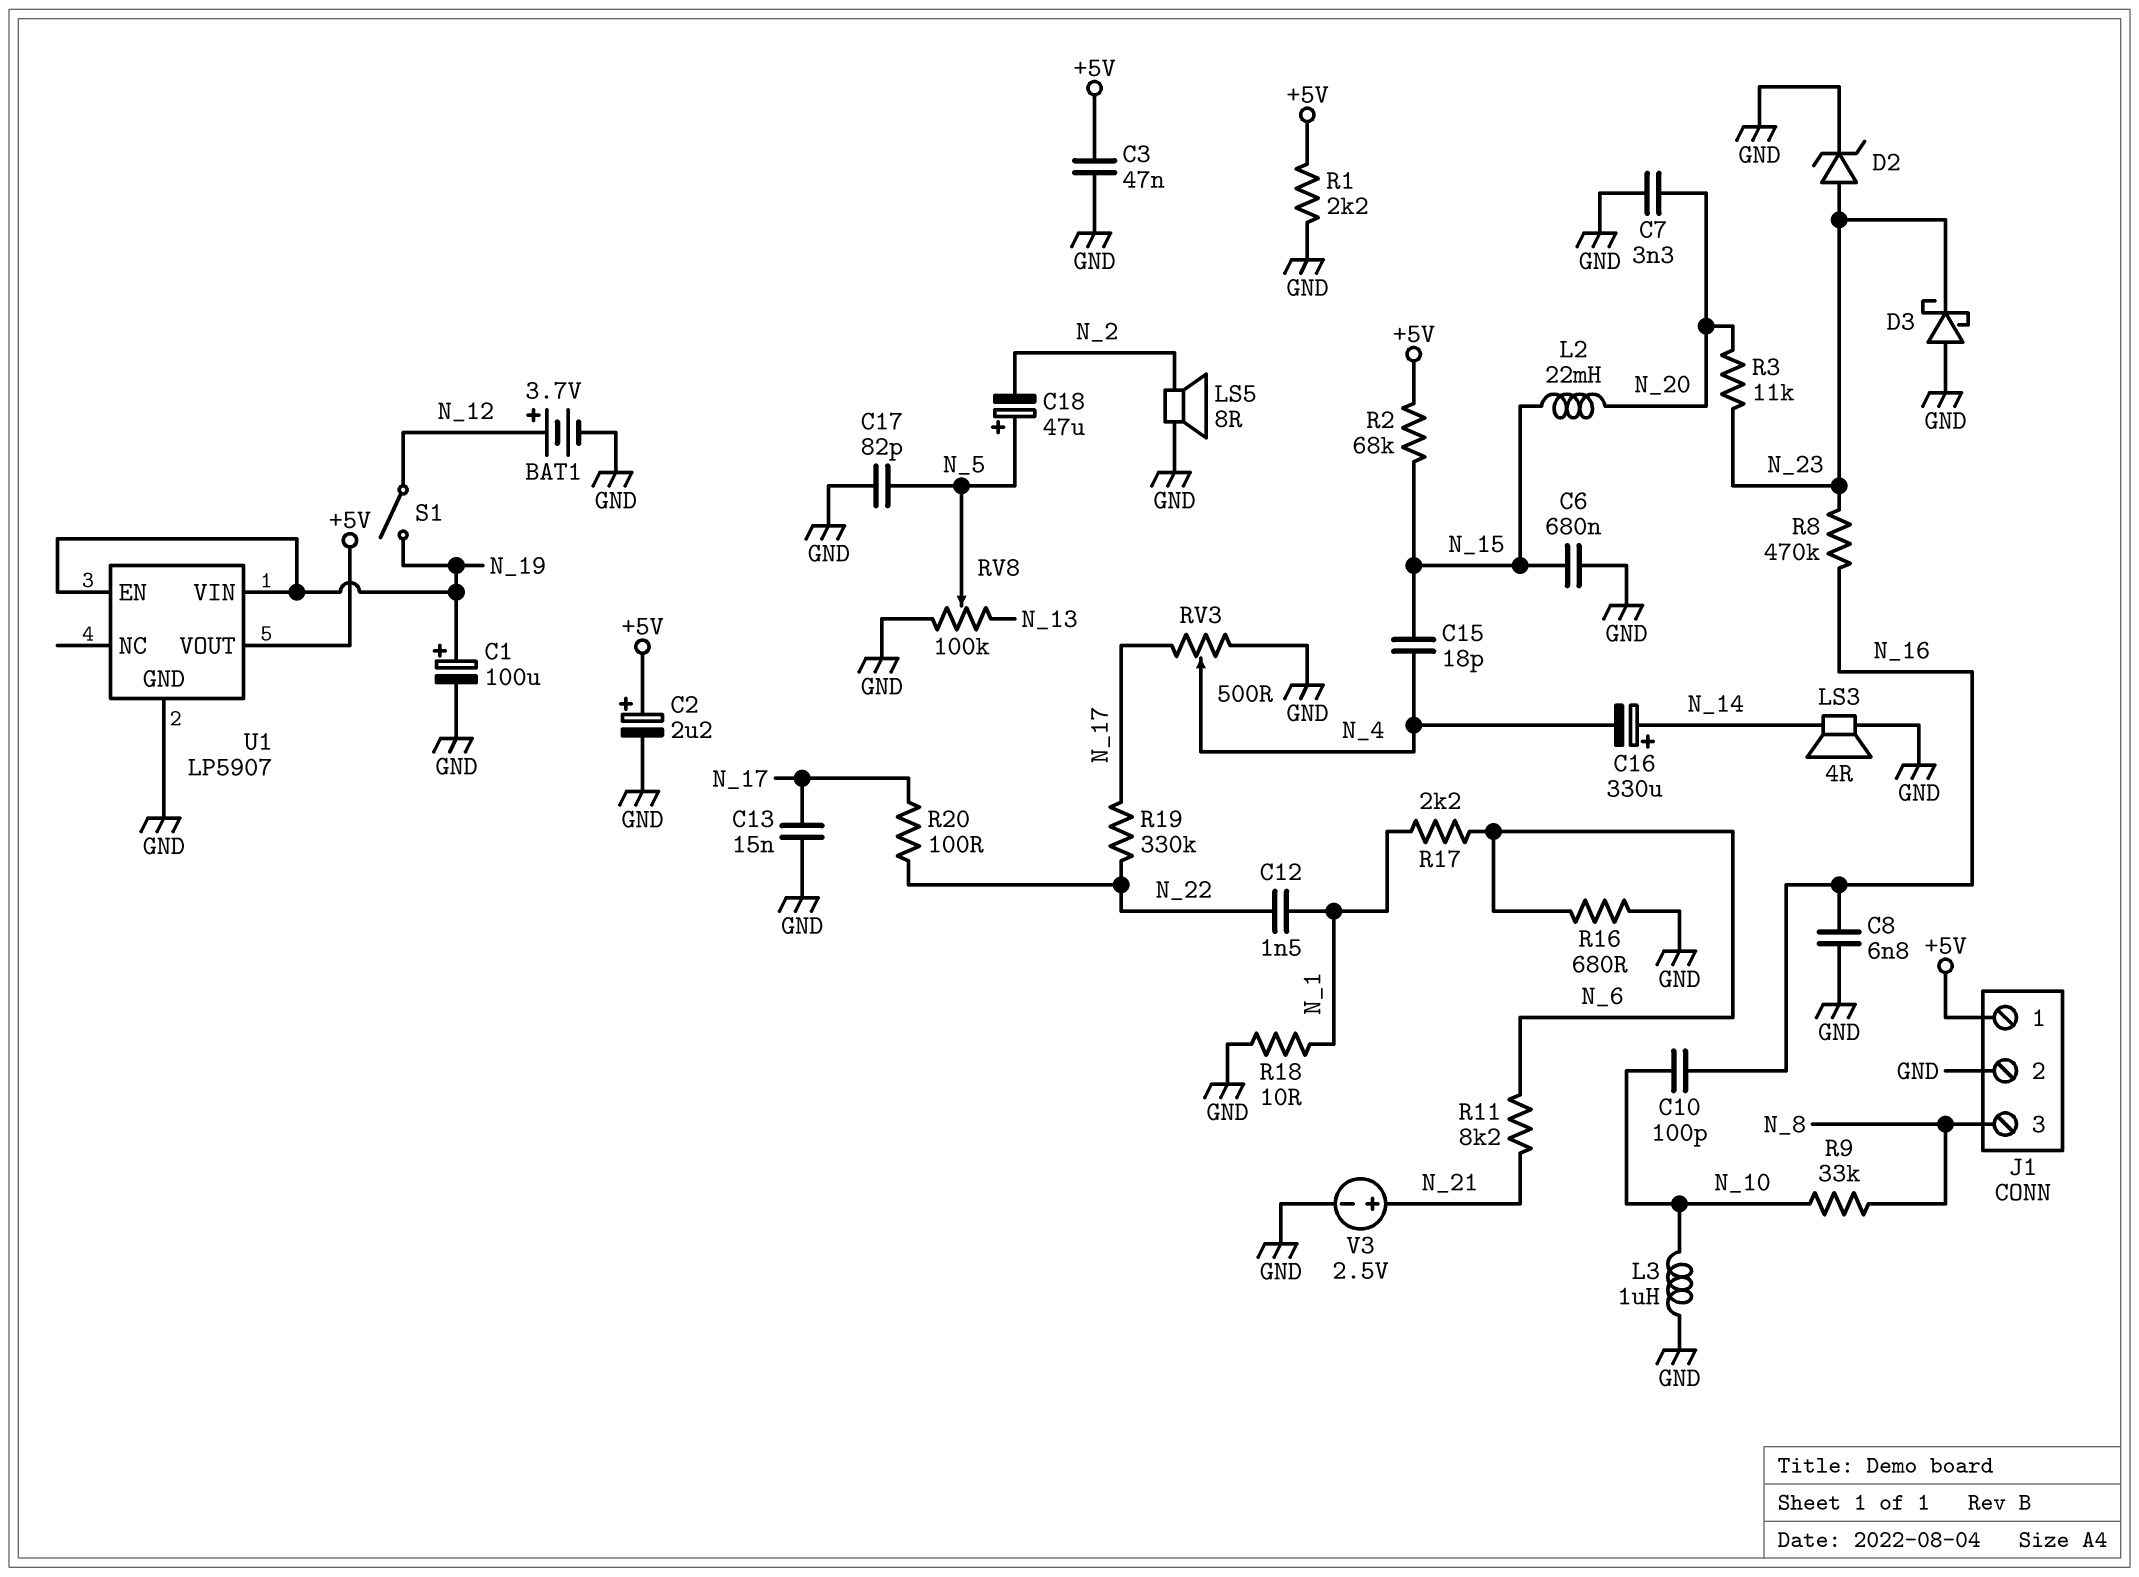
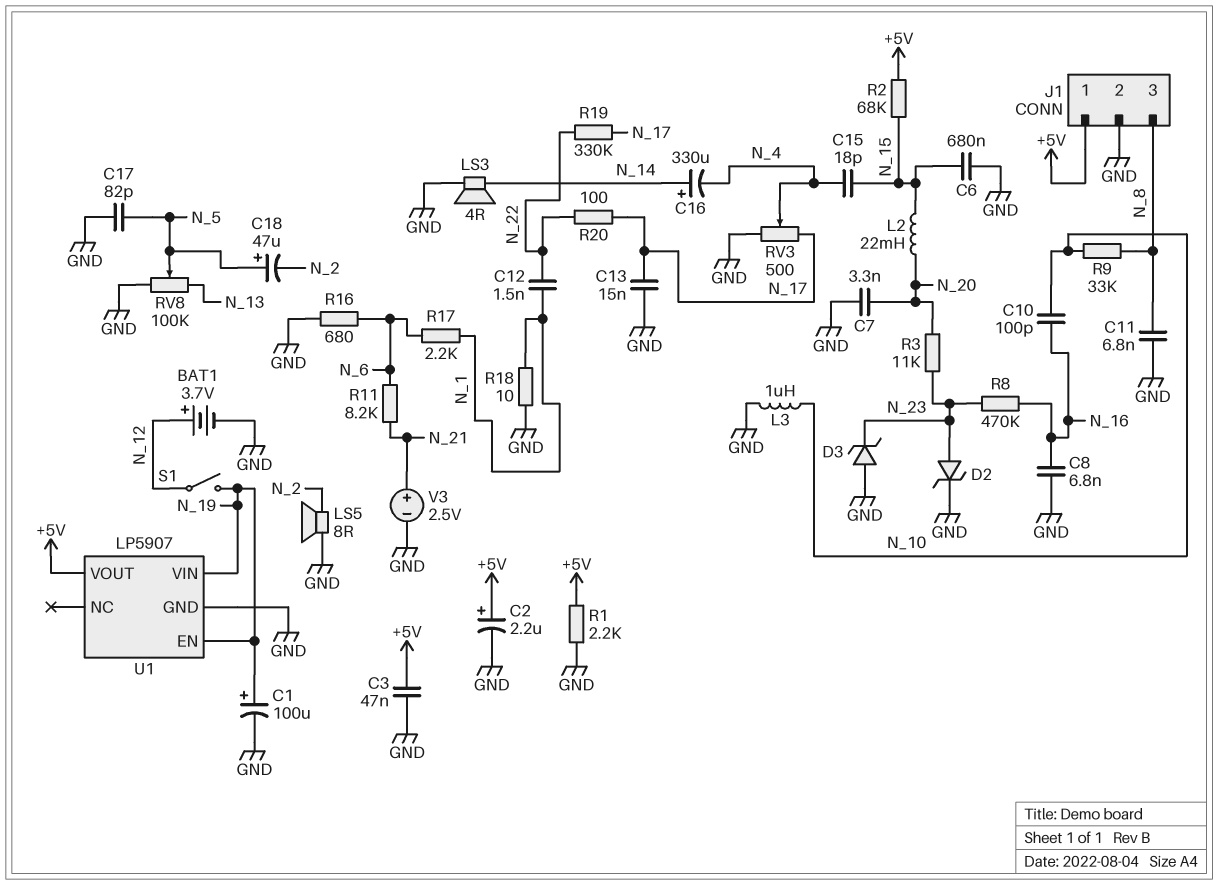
C11: none -> 6.8nF (GND, N_8)
D3: schottky (A GND, K N_23) -> zener (A GND, K N_23)

